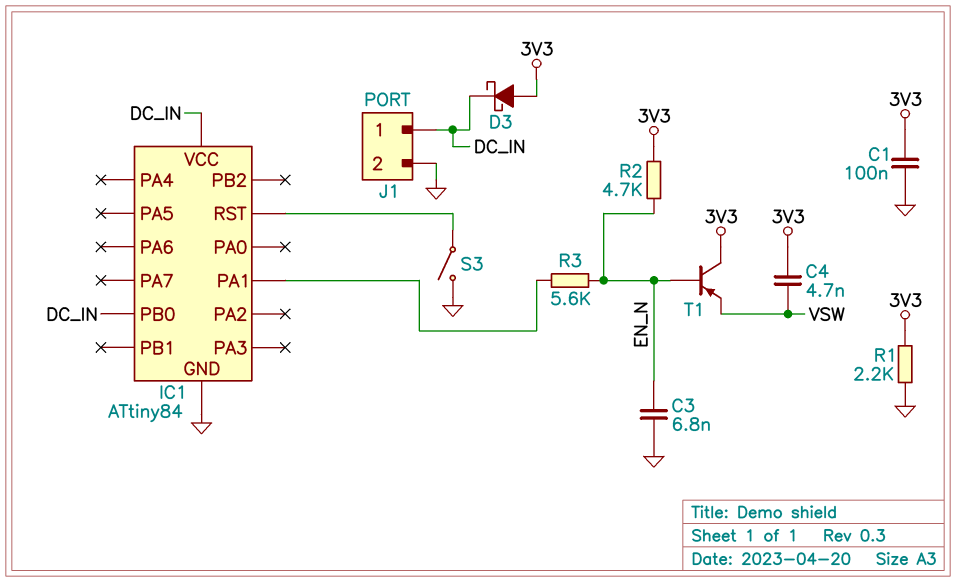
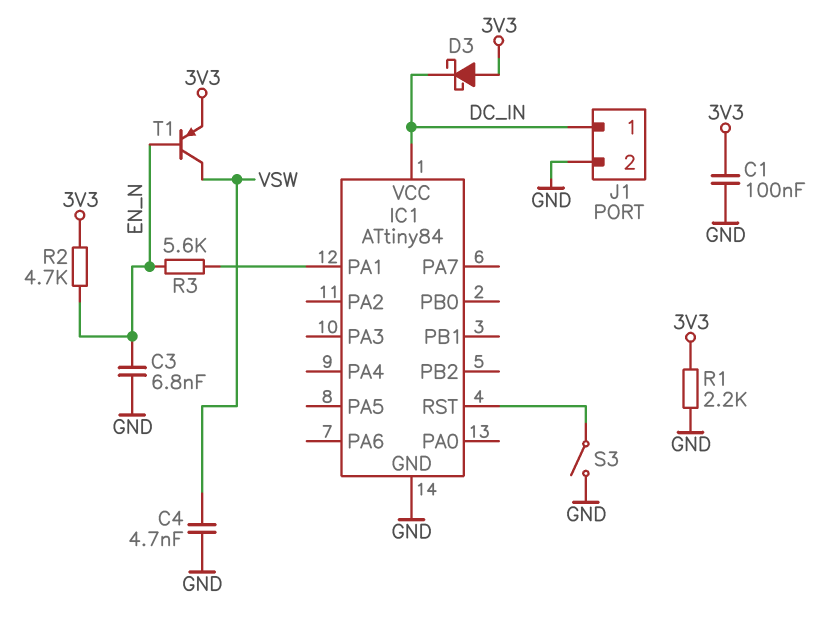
C4: 4.7nF (3V3, VSW) -> 4.7nF (GND, VSW)
IC1 pin PB0: DC_IN -> none
T1: PNP (B EN_N, C 3V3, E VSW) -> PNP (B EN_N, C VSW, E 3V3)

